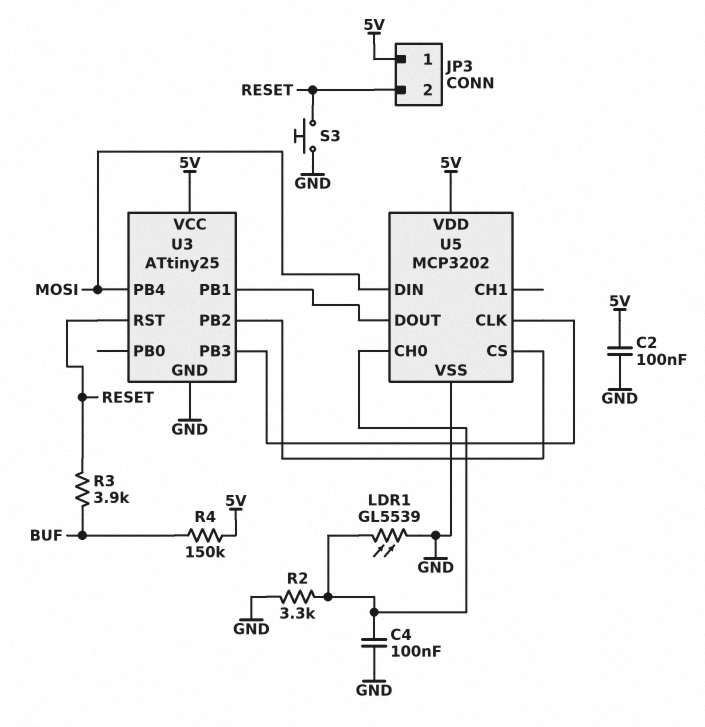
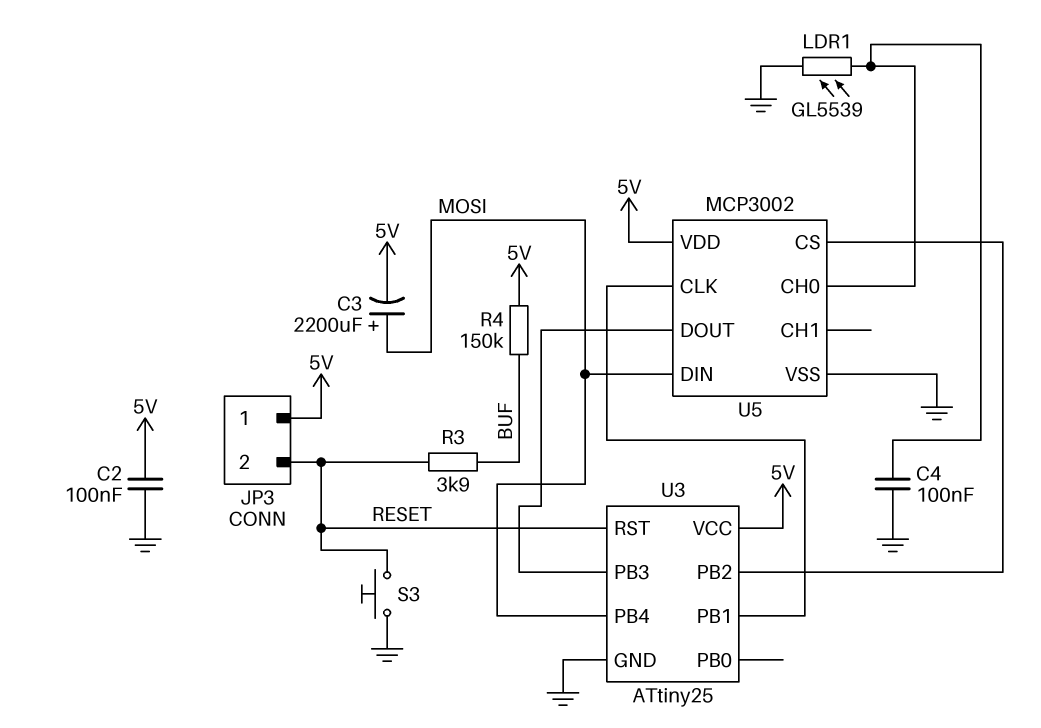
C3: none -> 2200uF (plus MOSI, minus 5V)
R2: 3.3k (GND, U5/CH0) -> none
U5: MCP3202 -> MCP3002
U5 pin CLK: U3/PB3 -> U3/PB1
U5 pin DOUT: U3/PB1 -> U3/PB3

